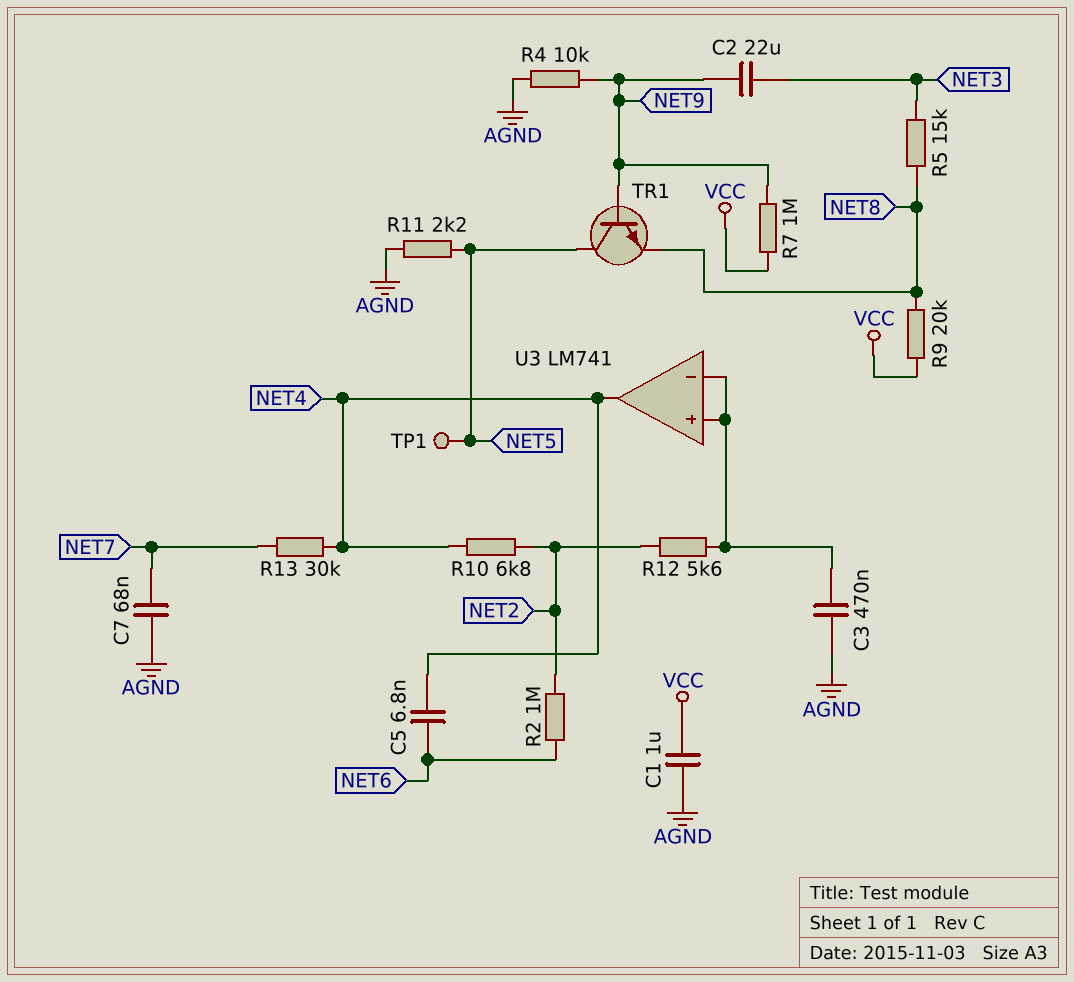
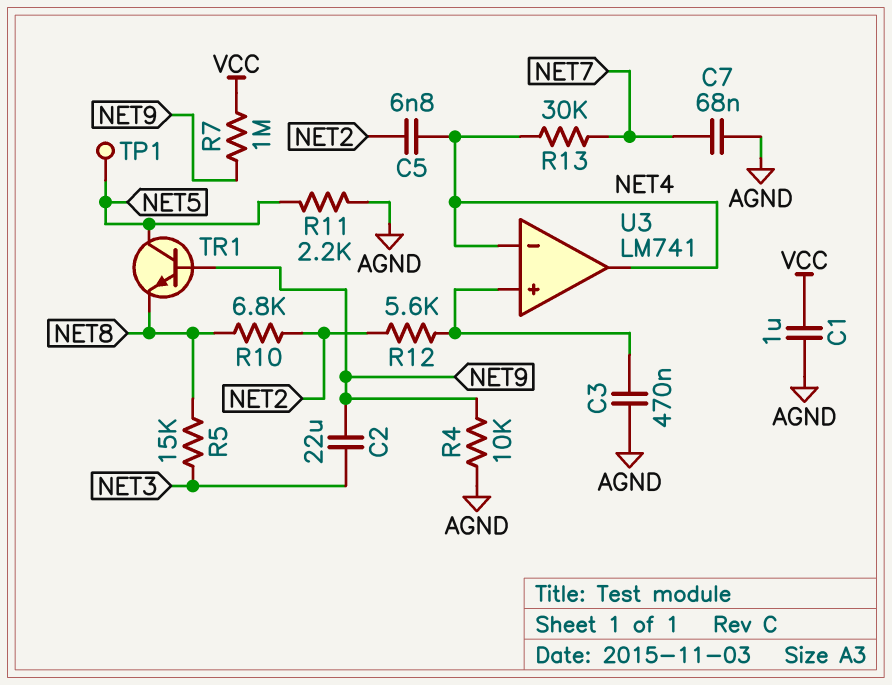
C5: 6.8nF (NET4, NET6) -> 6.8nF (NET2, NET4)
R2: 1M (NET2, NET6) -> none
R9: 20k (NET8, VCC) -> none
R10: 6.8k (NET2, NET4) -> 6.8k (NET2, NET8)
U3 pin in-: U3/in+ -> NET4

